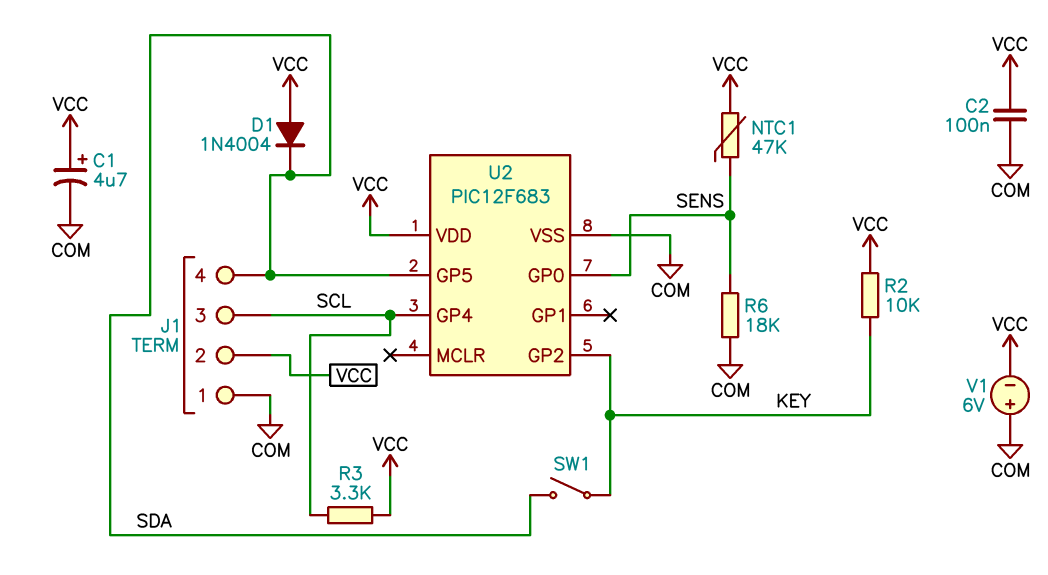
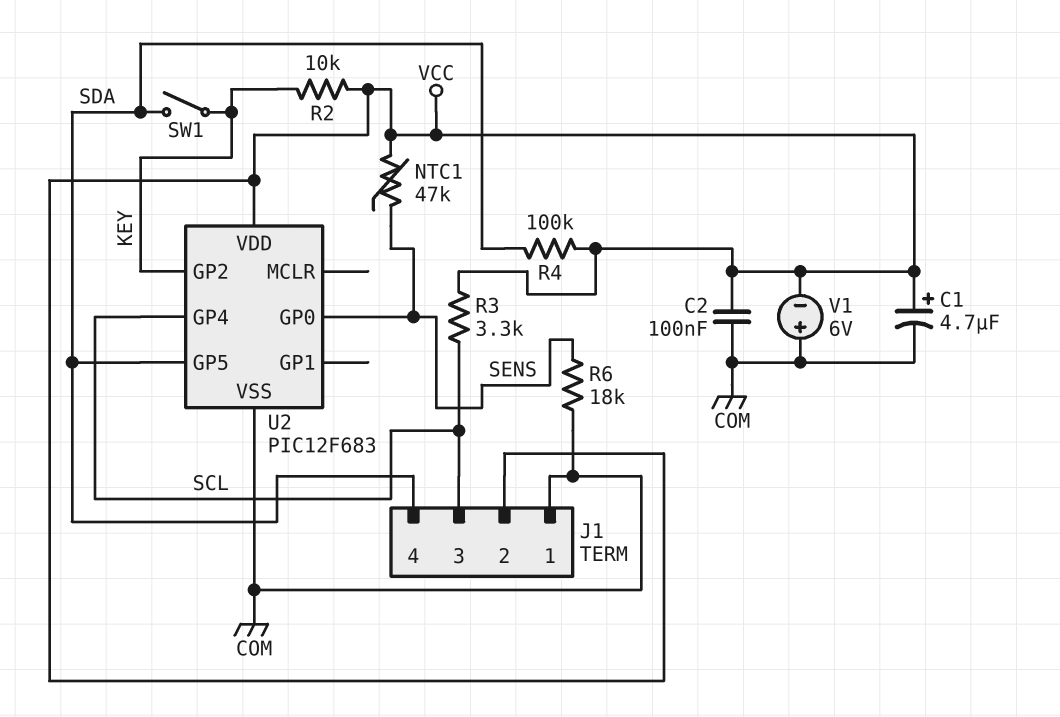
D1: diode 1N4004 (A VCC, K SDA) -> none
R4: none -> 100k (SDA, VCC)

